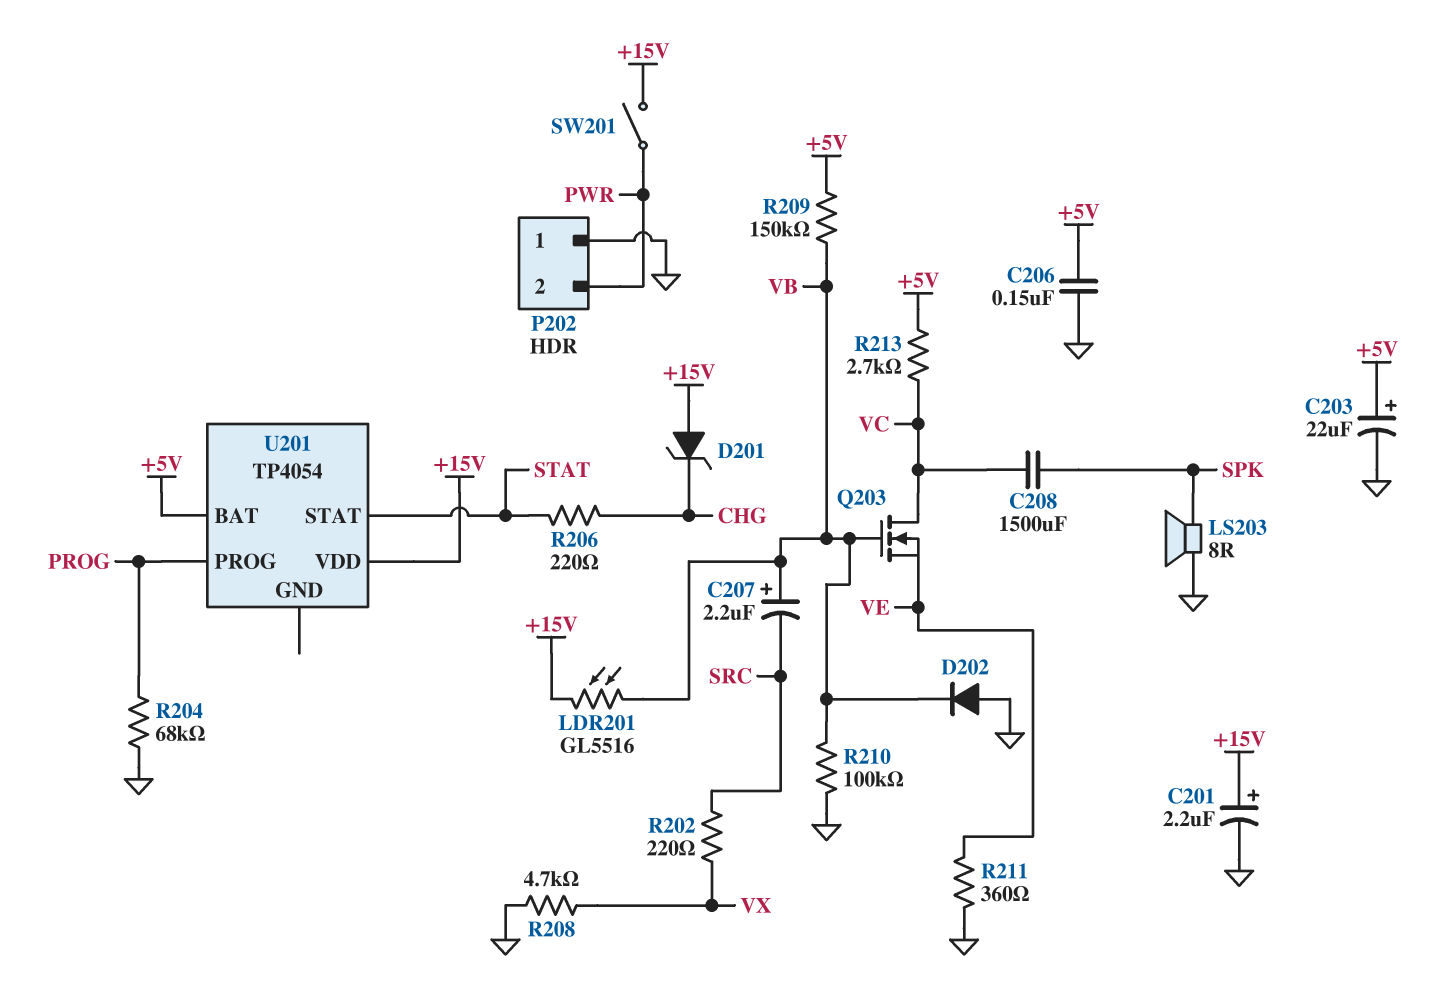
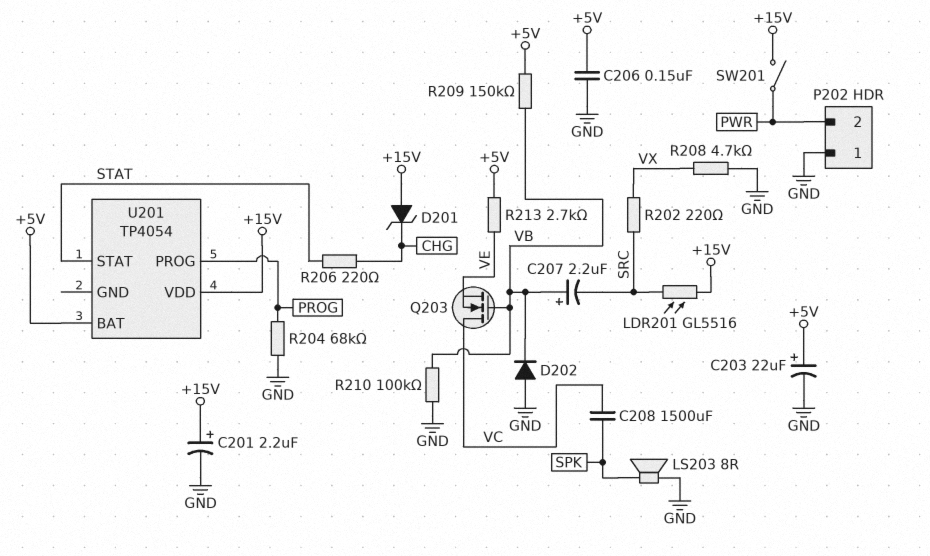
LDR201: GL5516 (+15V, VB) -> GL5516 (+15V, SRC)
R211: 360 (GND, VE) -> none
R213: 2.7k (+5V, VC) -> 2.7k (+5V, VE)

